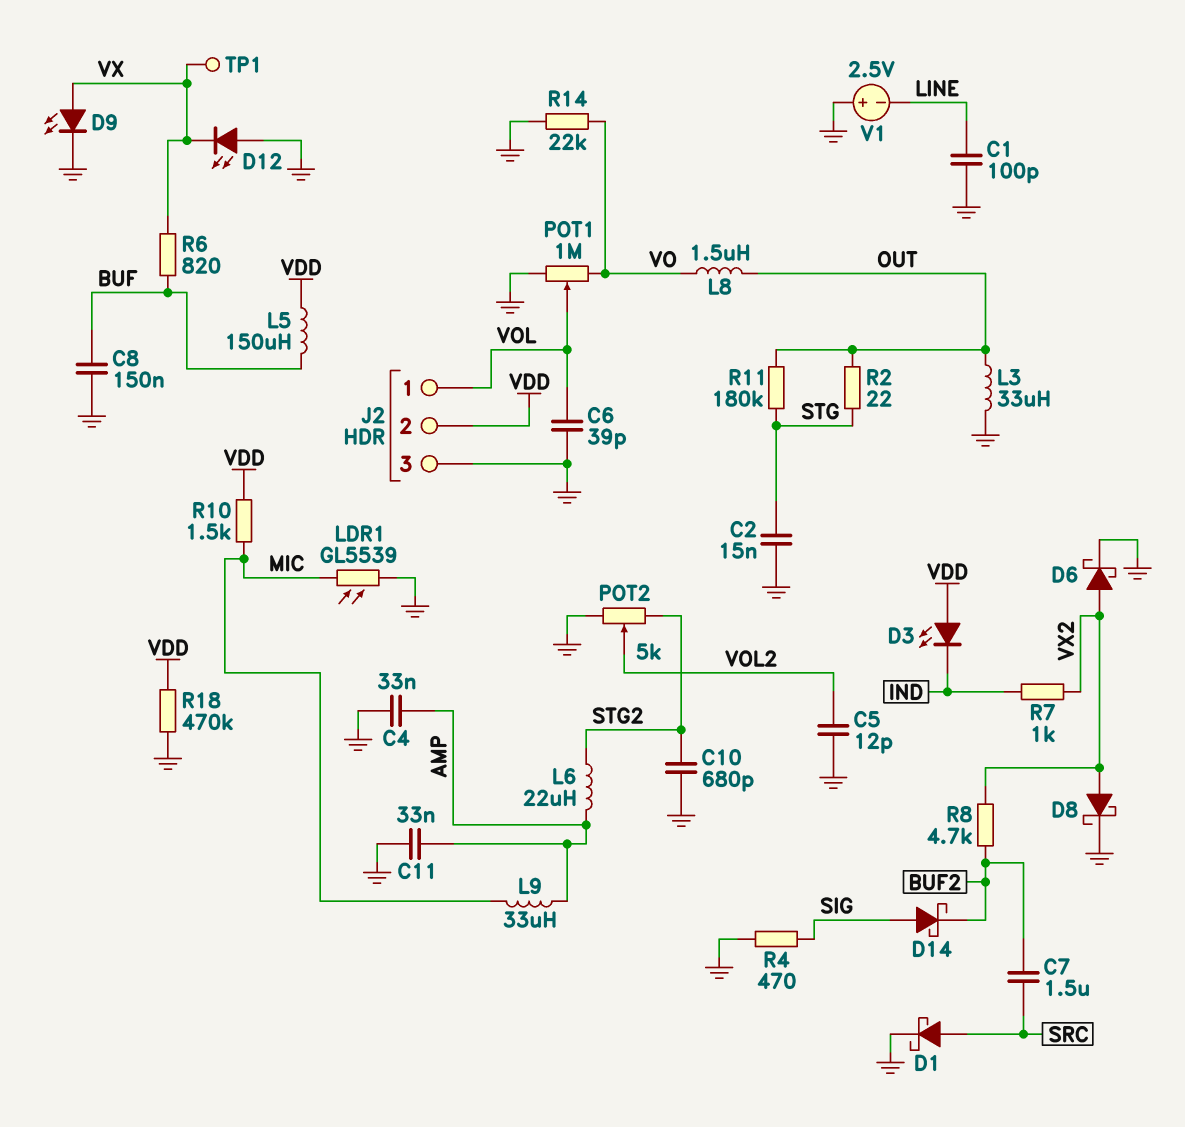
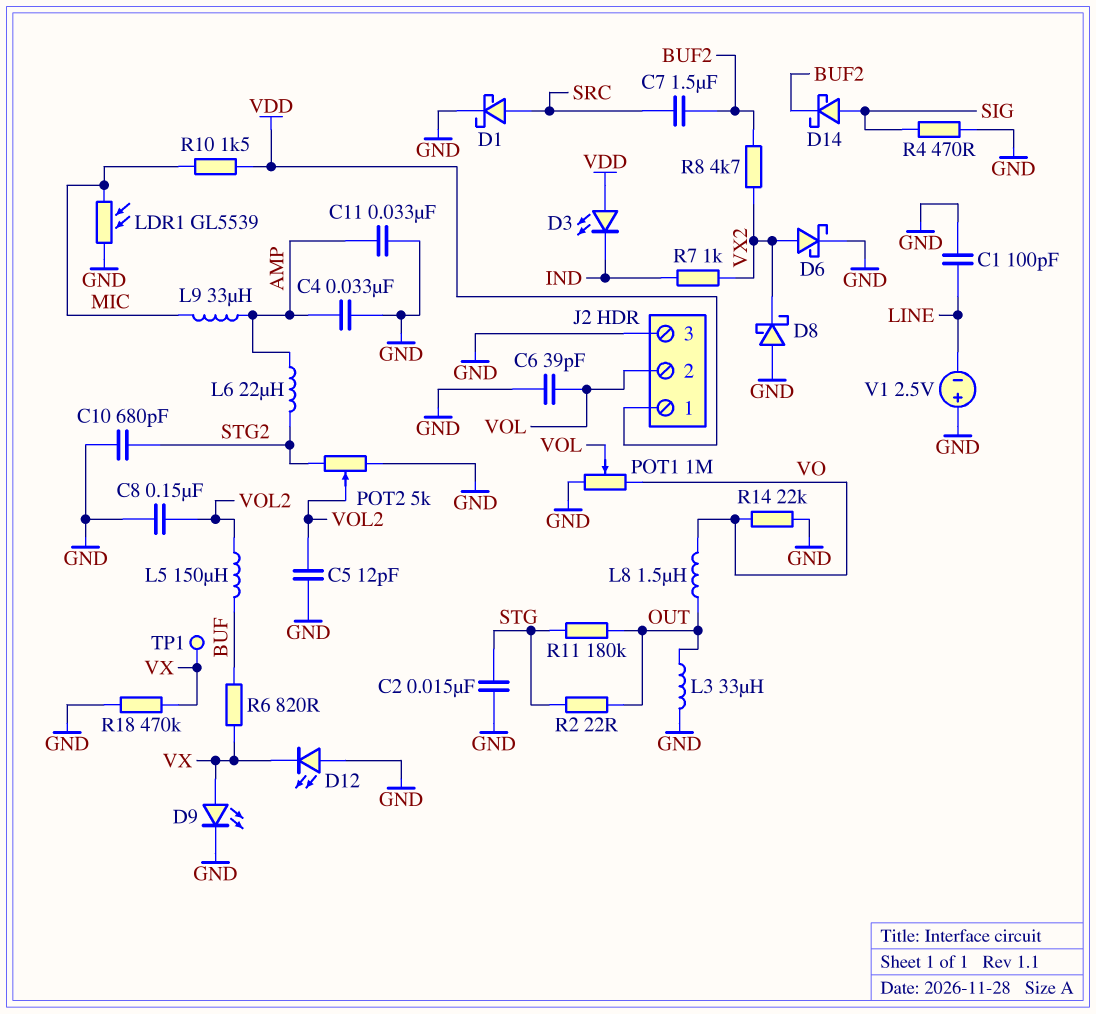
C8: 150nF (BUF, GND) -> 150nF (GND, VOL2)
D8: schottky (A VX2, K GND) -> schottky (A GND, K VX2)
J2 pin 1: VOL -> VDD
J2 pin 2: VDD -> VOL
L5: 150uH (BUF, VDD) -> 150uH (BUF, VOL2)
R18: 470k (GND, VDD) -> 470k (GND, VX)

